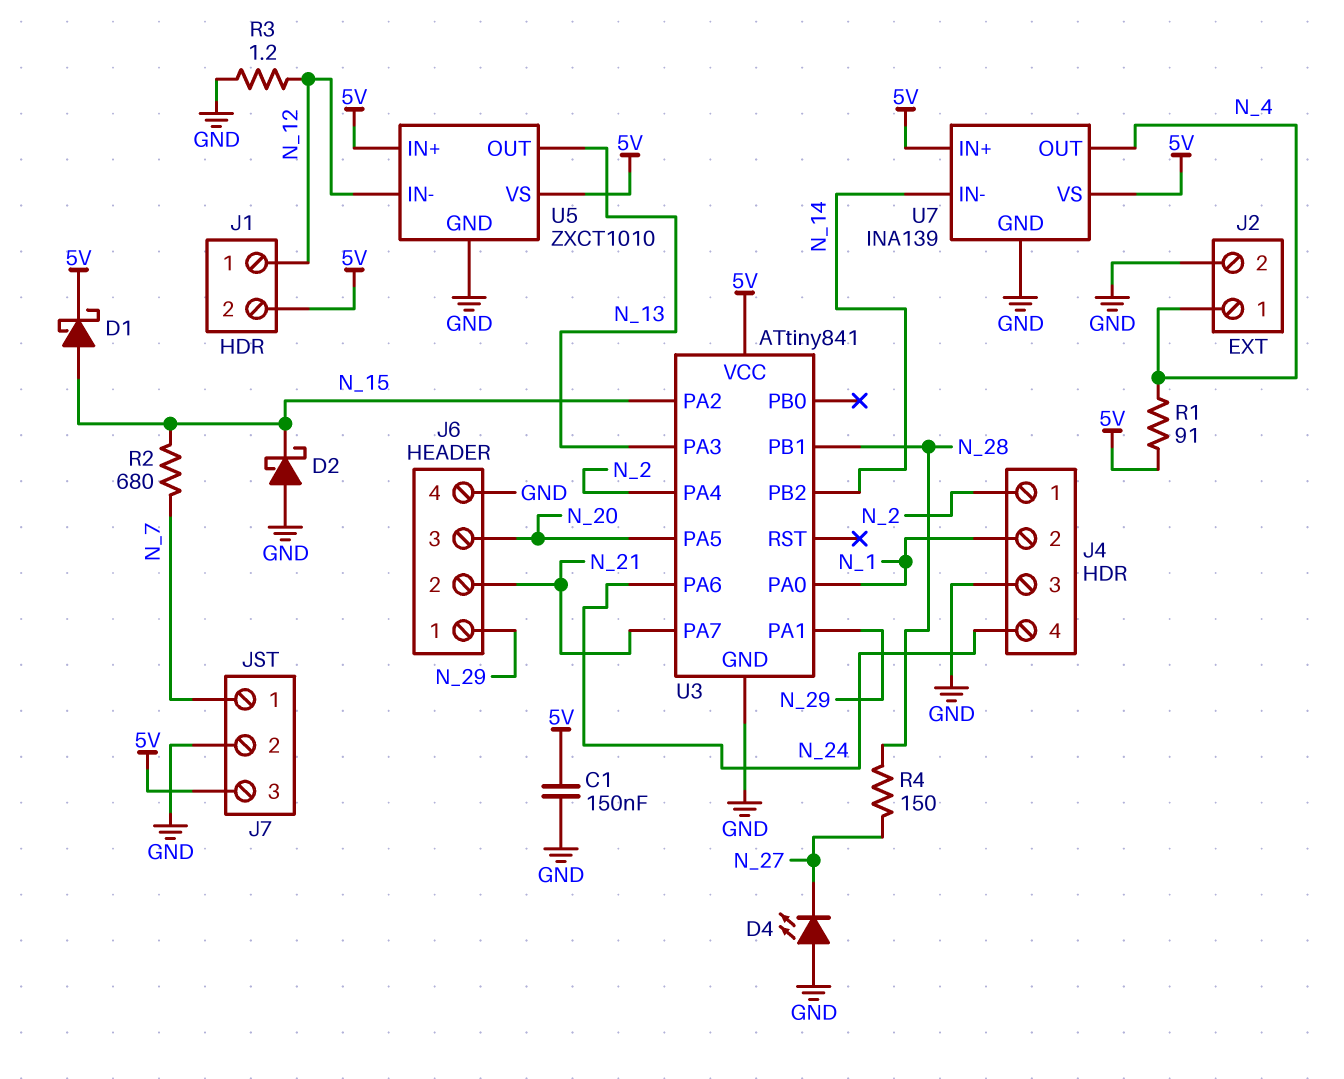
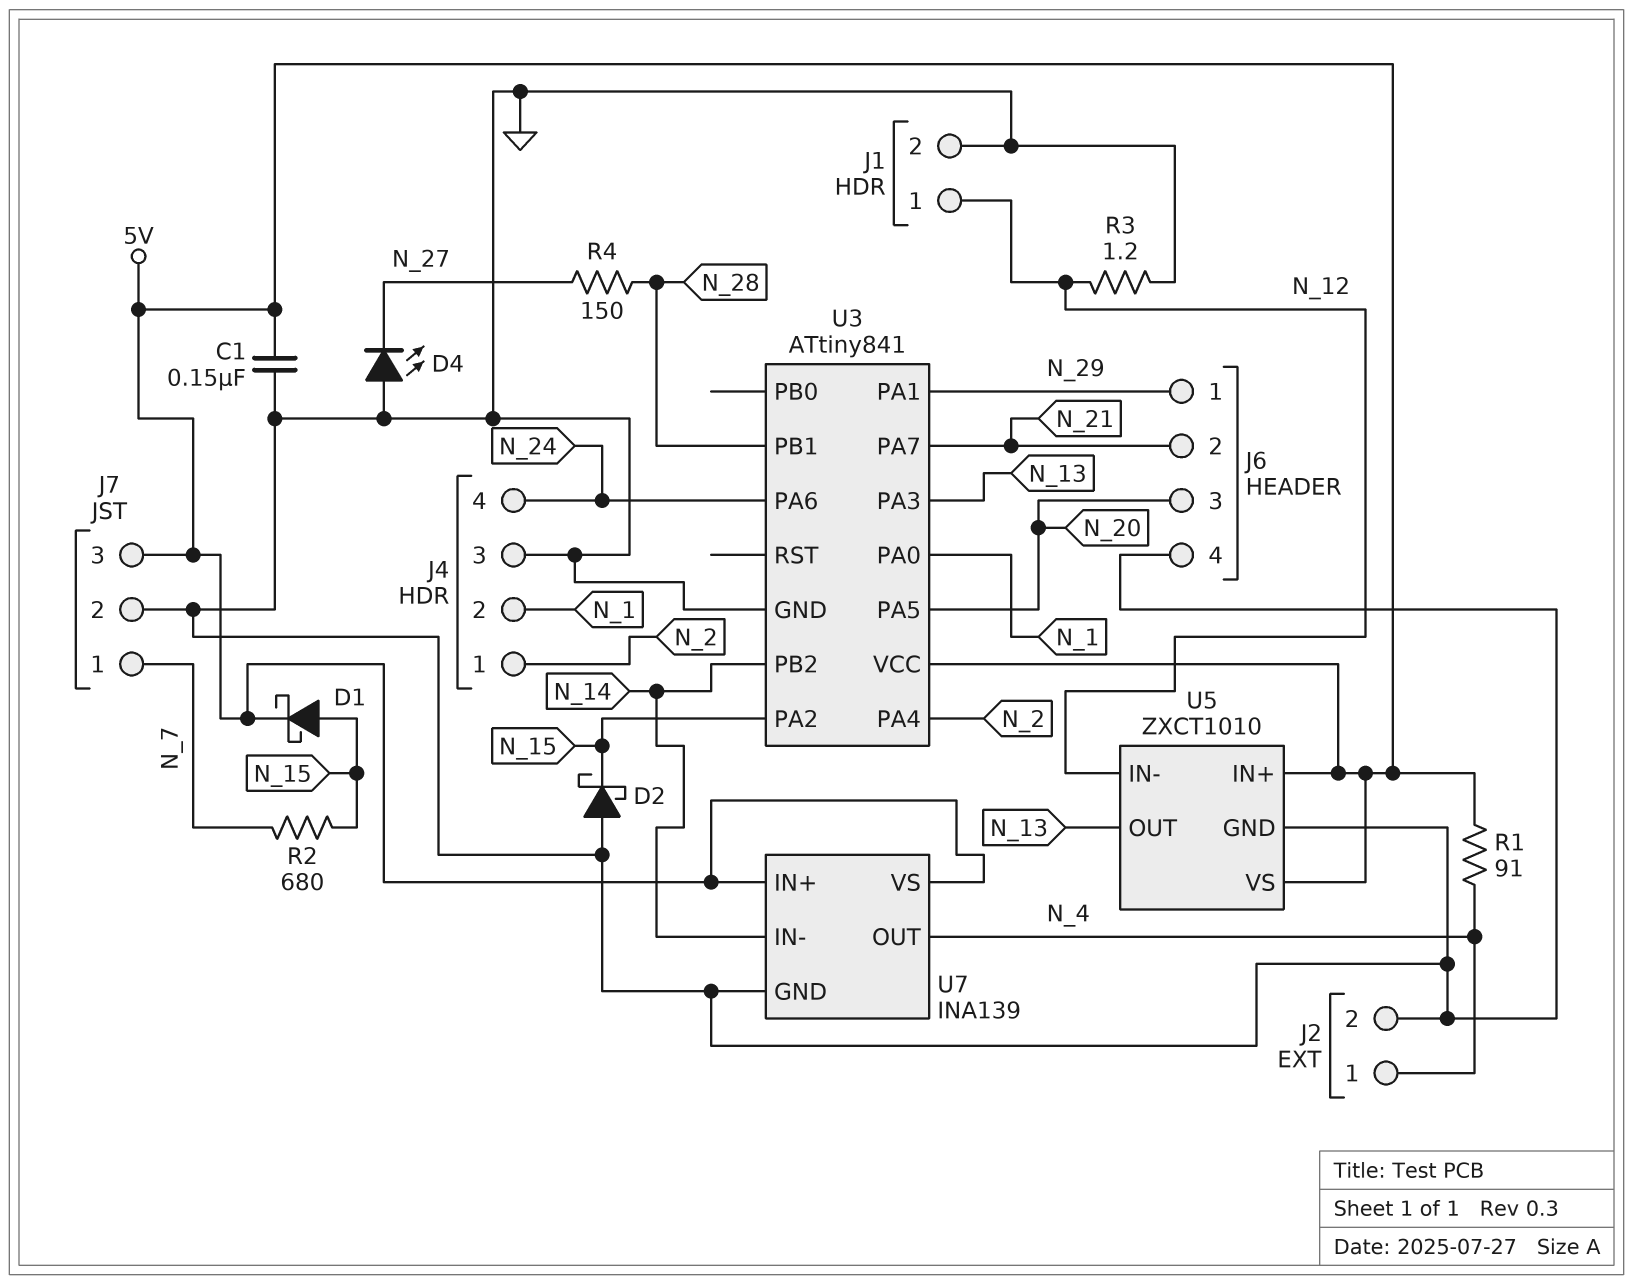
J1 pin 2: 5V -> GND

